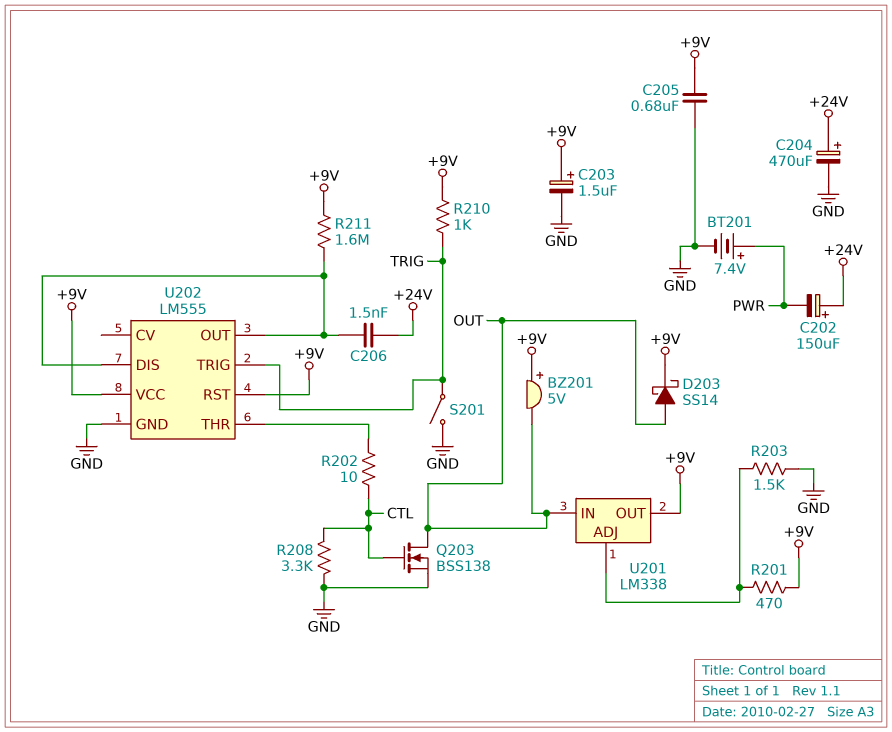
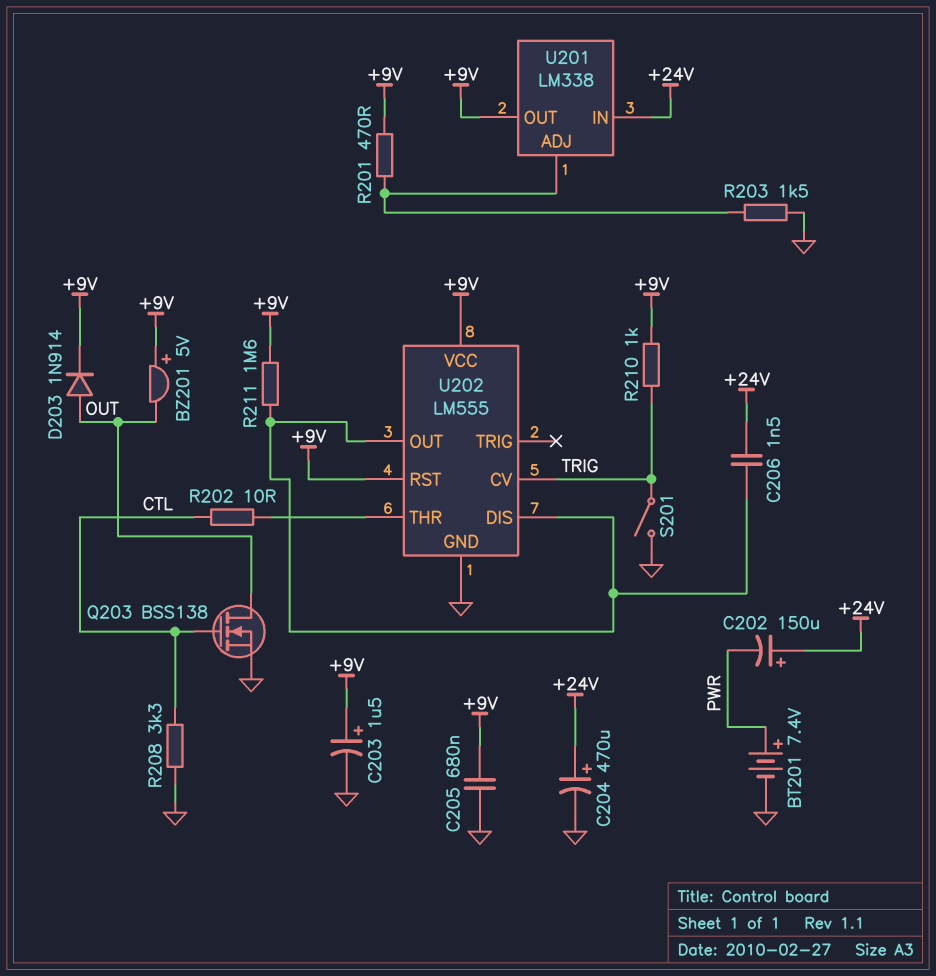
D203: schottky SS14 (A OUT, K +9V) -> diode 1N914 (A OUT, K +9V)
U201 pin IN: OUT -> +24V
U202 pin CV: none -> TRIG
U202 pin TRIG: TRIG -> none

